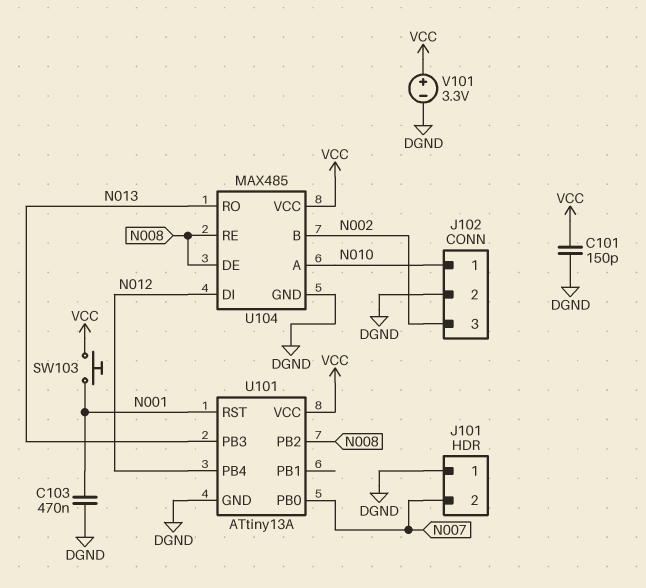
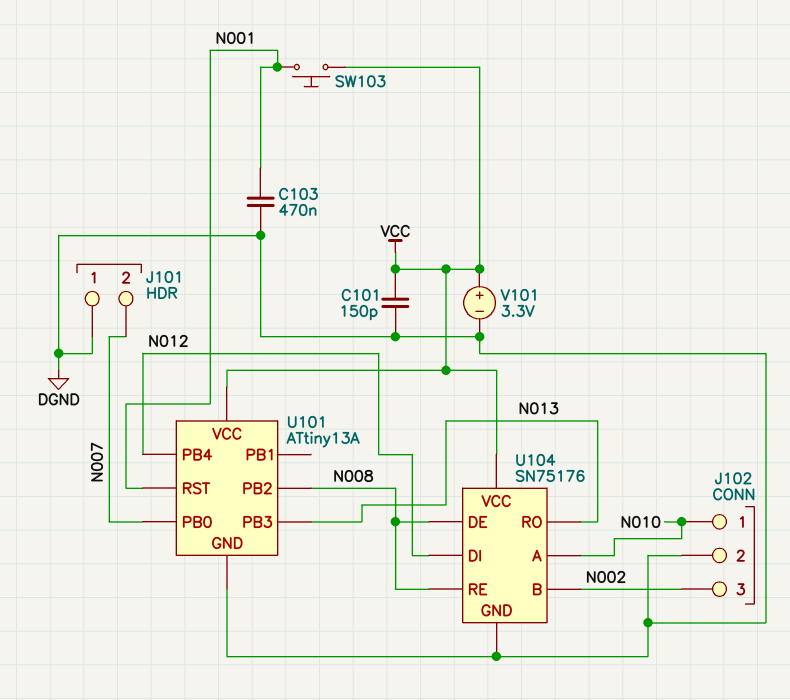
U104: MAX485 -> SN75176

